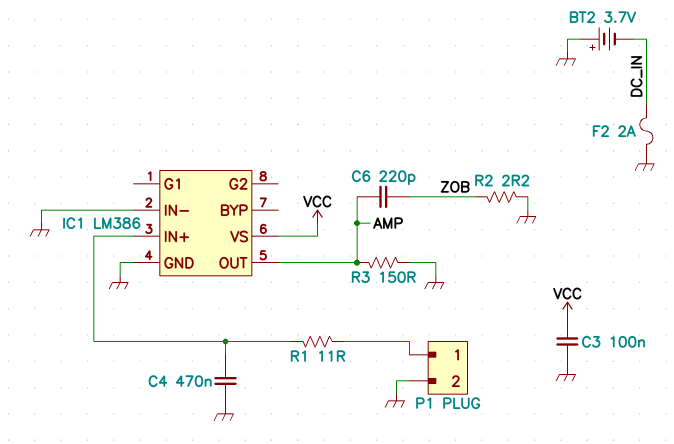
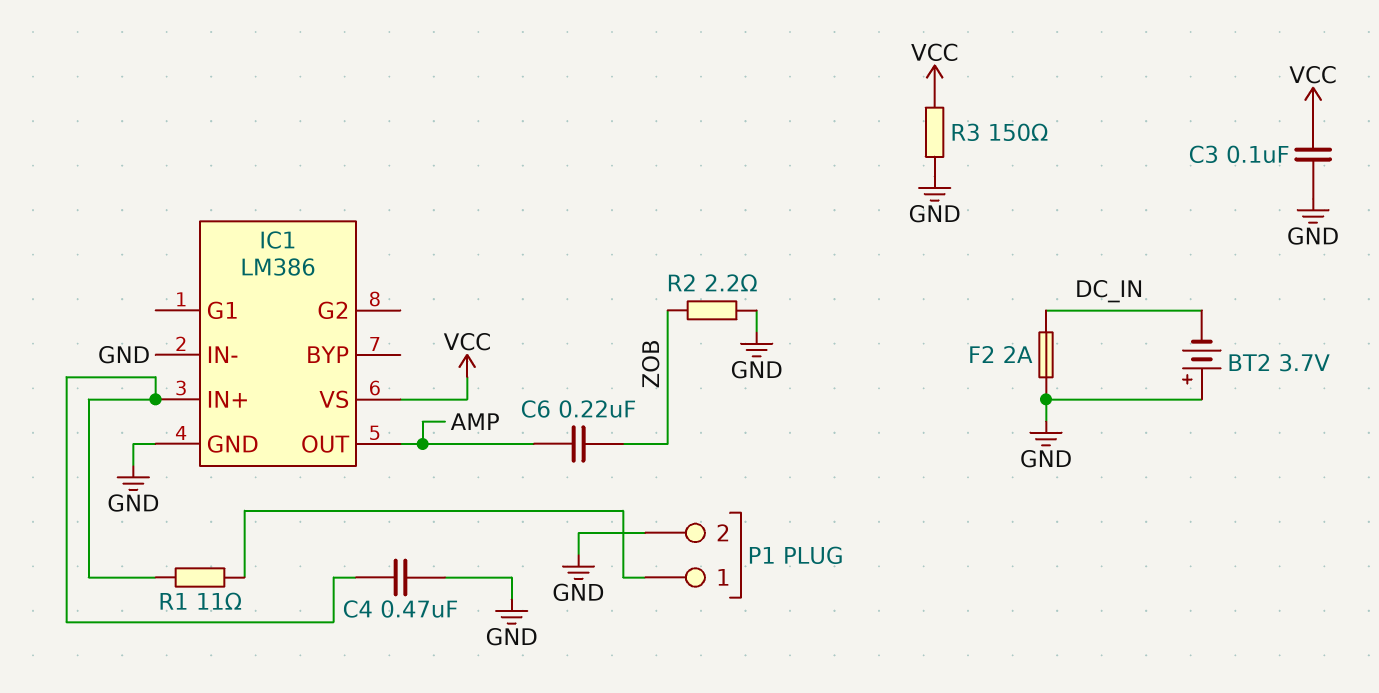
C6: 220pF (AMP, ZOB) -> 220nF (AMP, ZOB)
R3: 150 (AMP, GND) -> 150 (GND, VCC)

